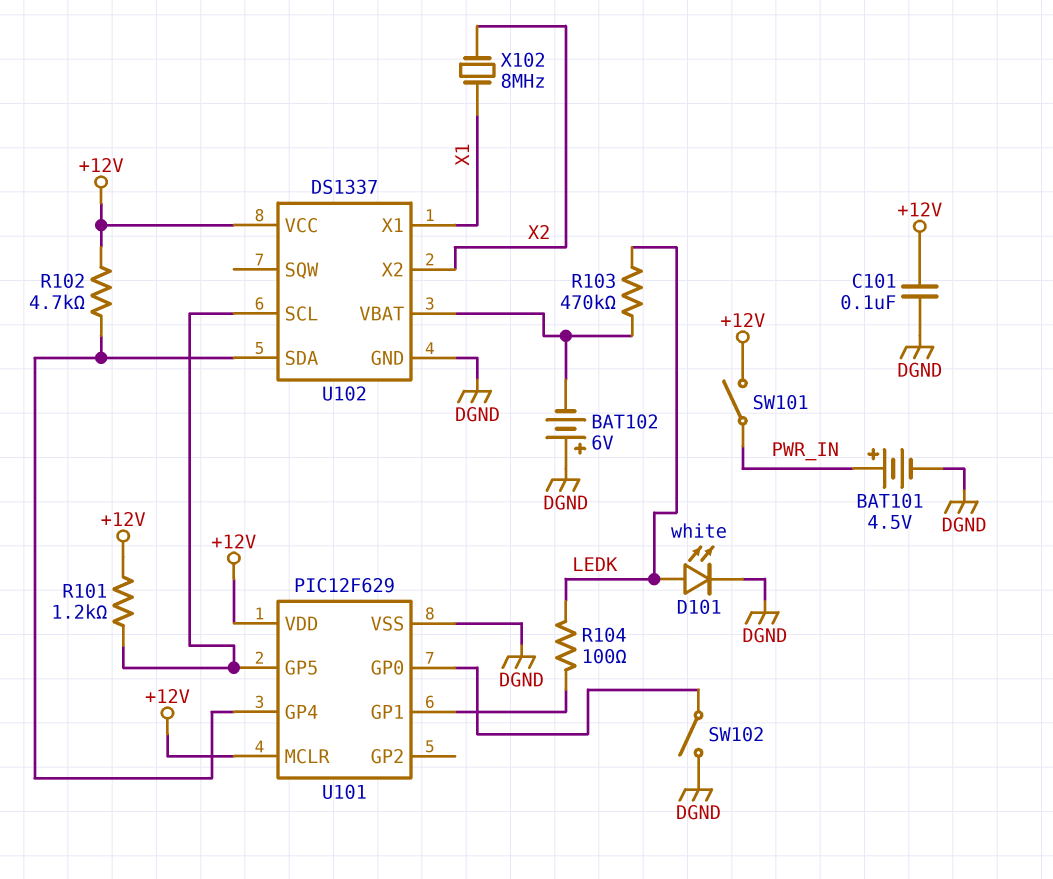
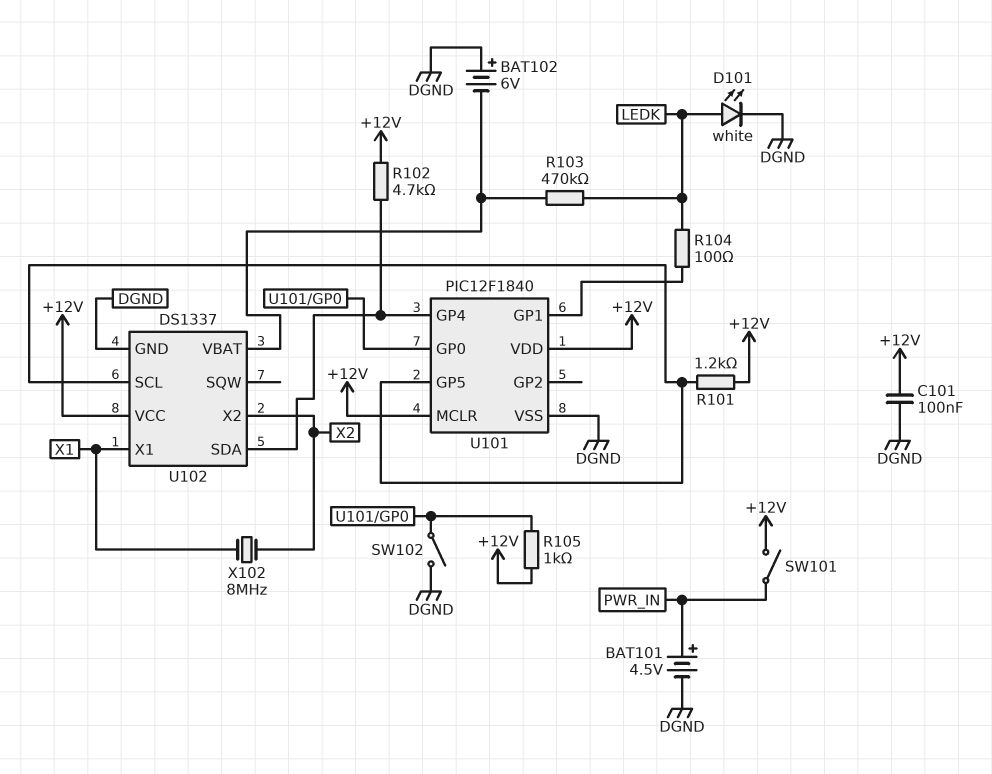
R105: none -> 1k (+12V, U101/GP0)
U101: PIC12F629 -> PIC12F1840

